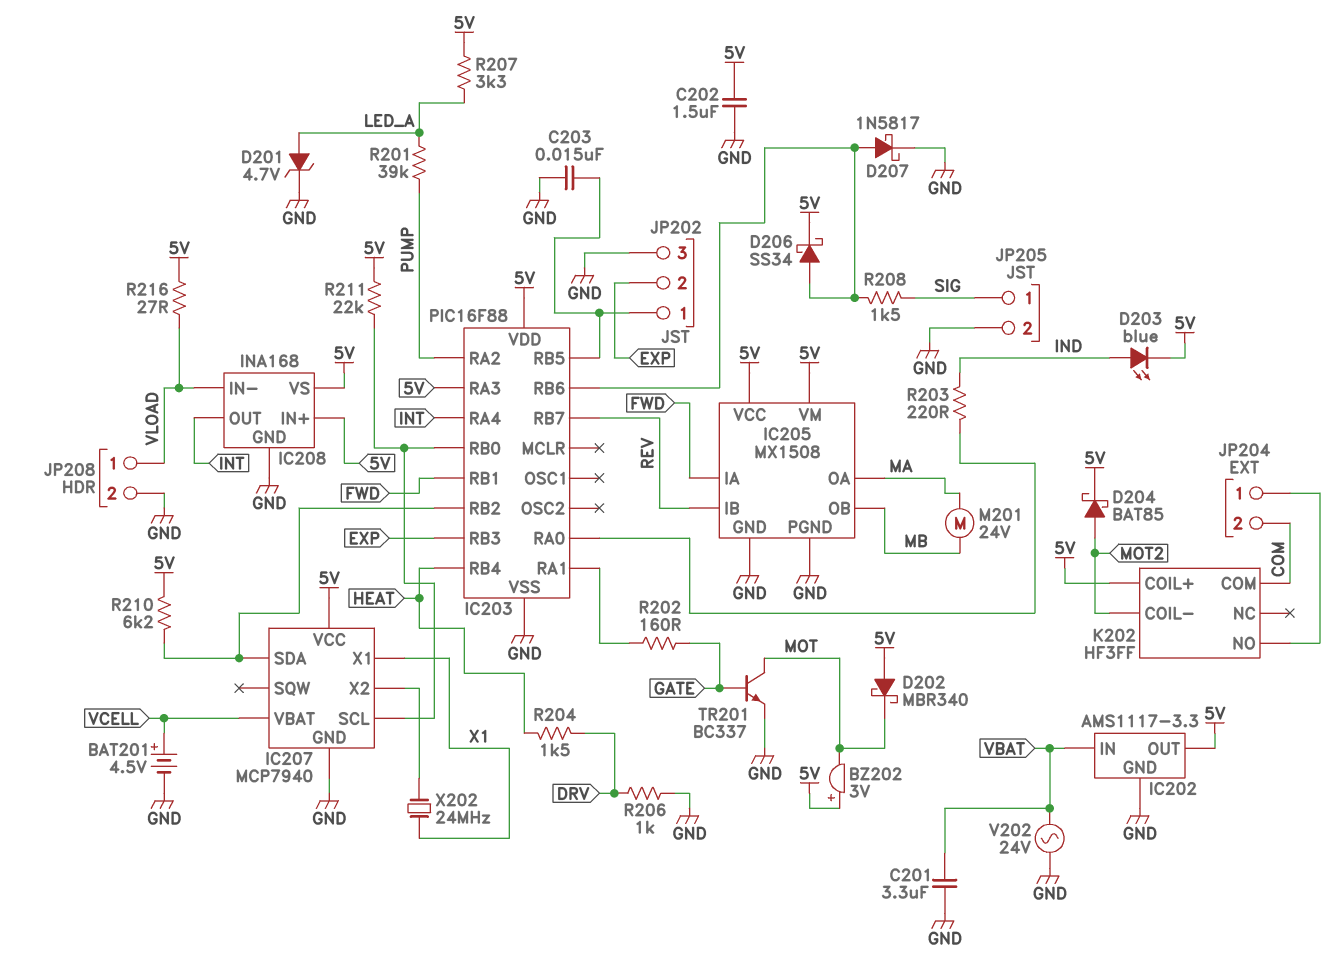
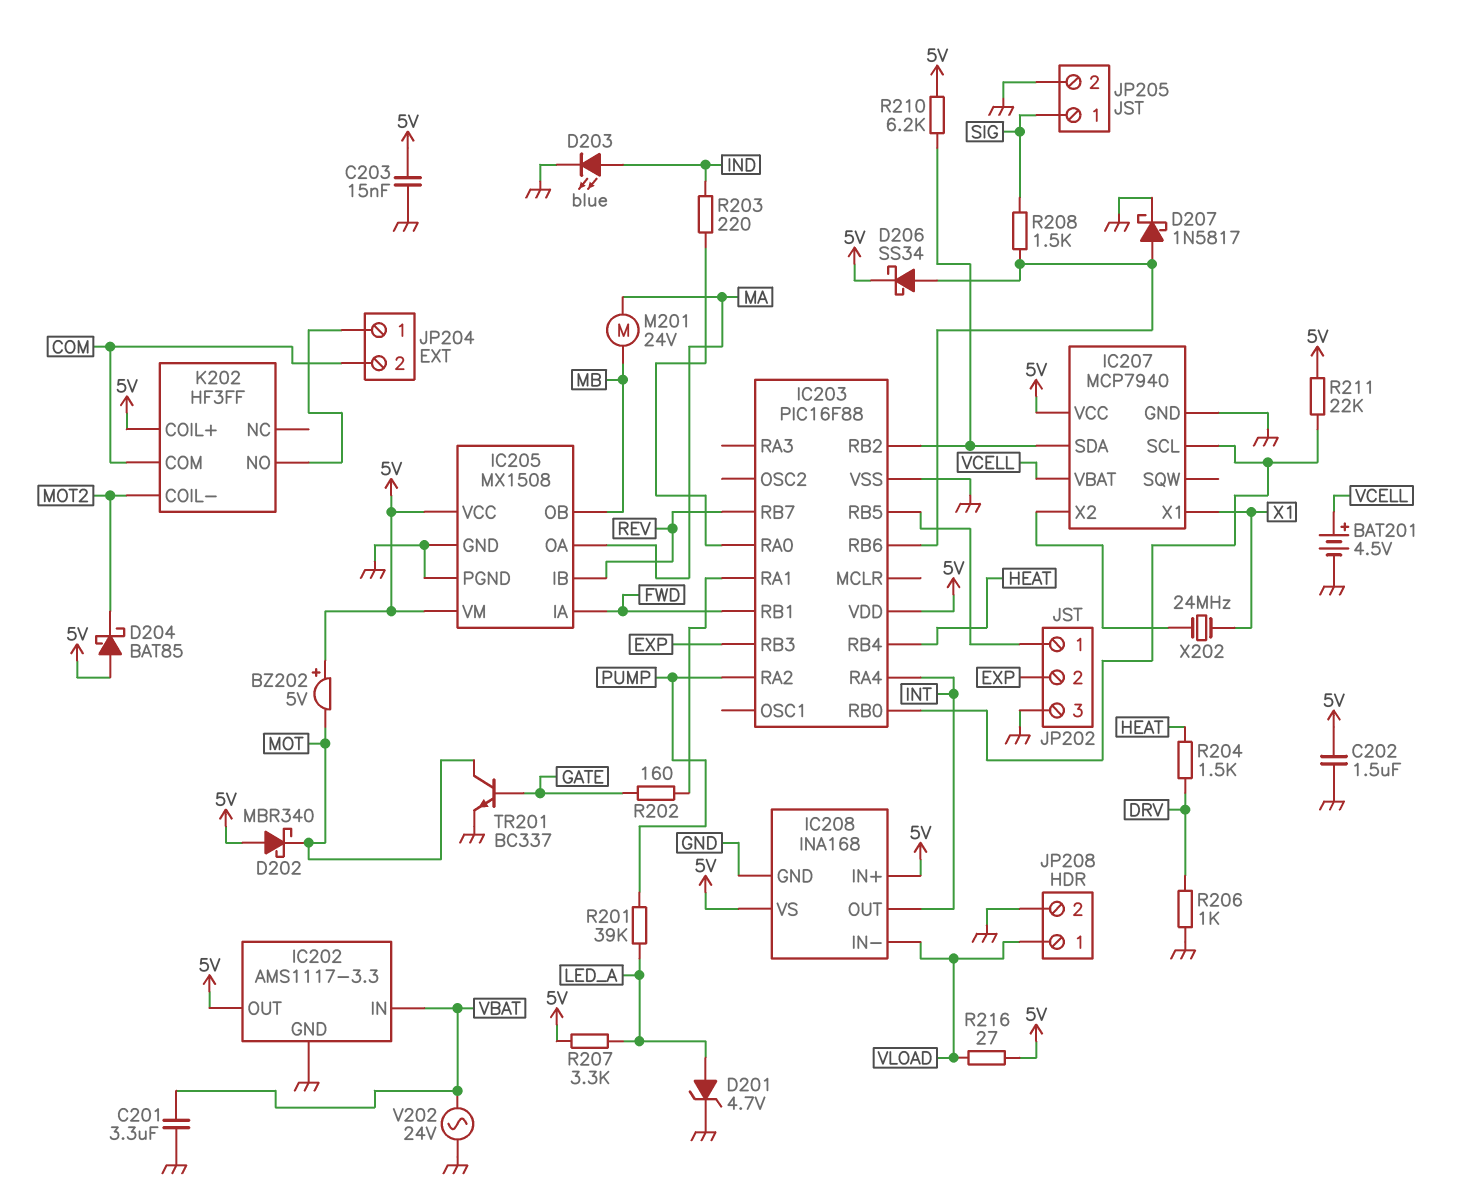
BZ202: buzzer 3V (plus 5V, minus MOT) -> buzzer 5V (plus 5V, minus MOT)
C203: 15nF (GND, IC203/RB5) -> 15nF (5V, GND)
D203: LED blue (A IND, K 5V) -> LED blue (A IND, K GND)
D204: schottky BAT85 (A MOT2, K 5V) -> schottky BAT85 (A 5V, K MOT2)
IC203 pin RA3: 5V -> none

